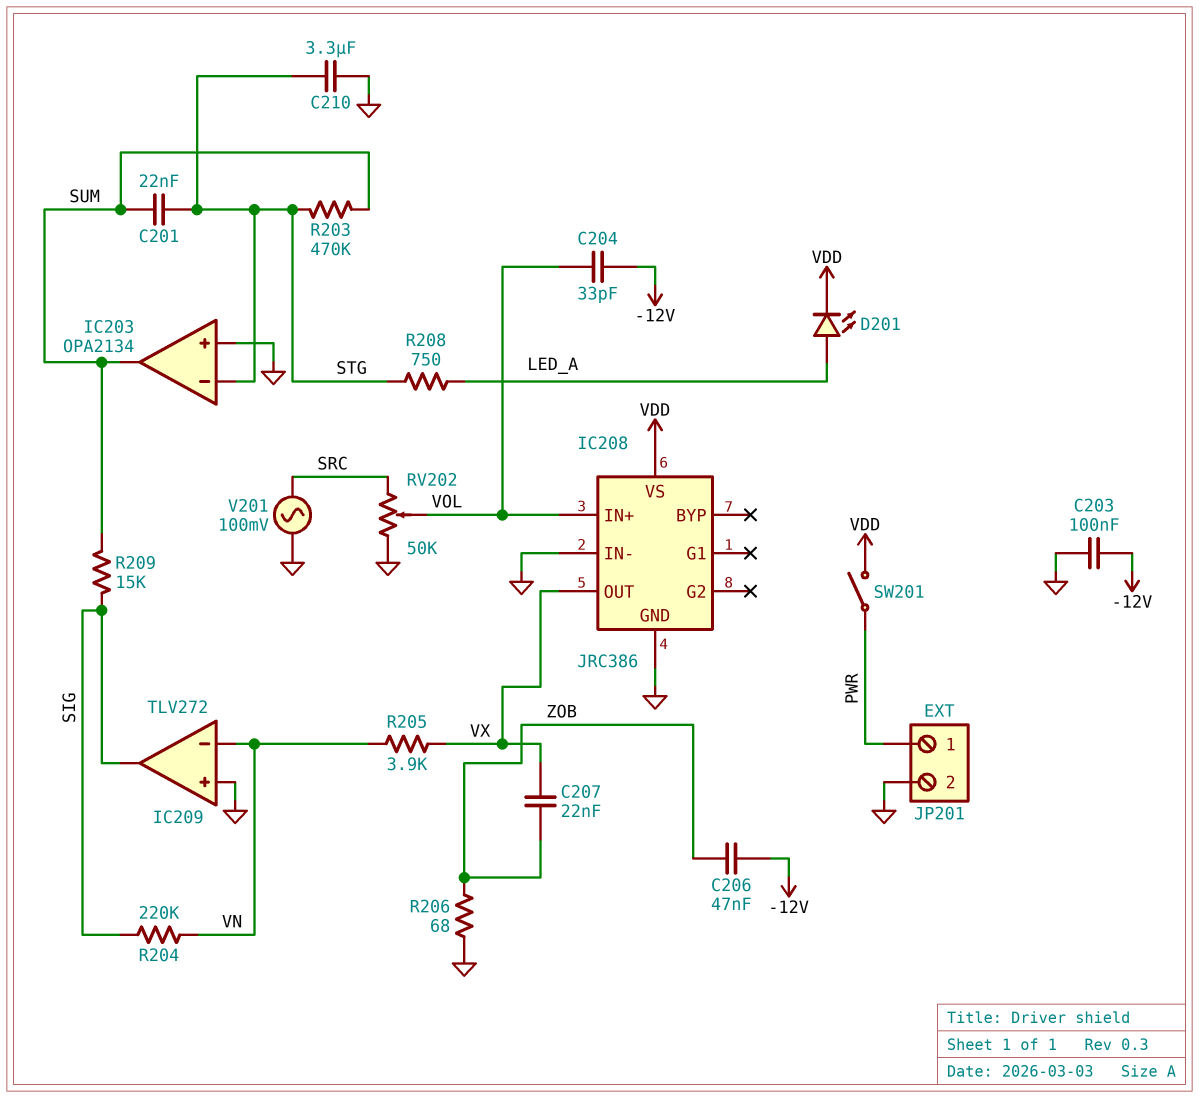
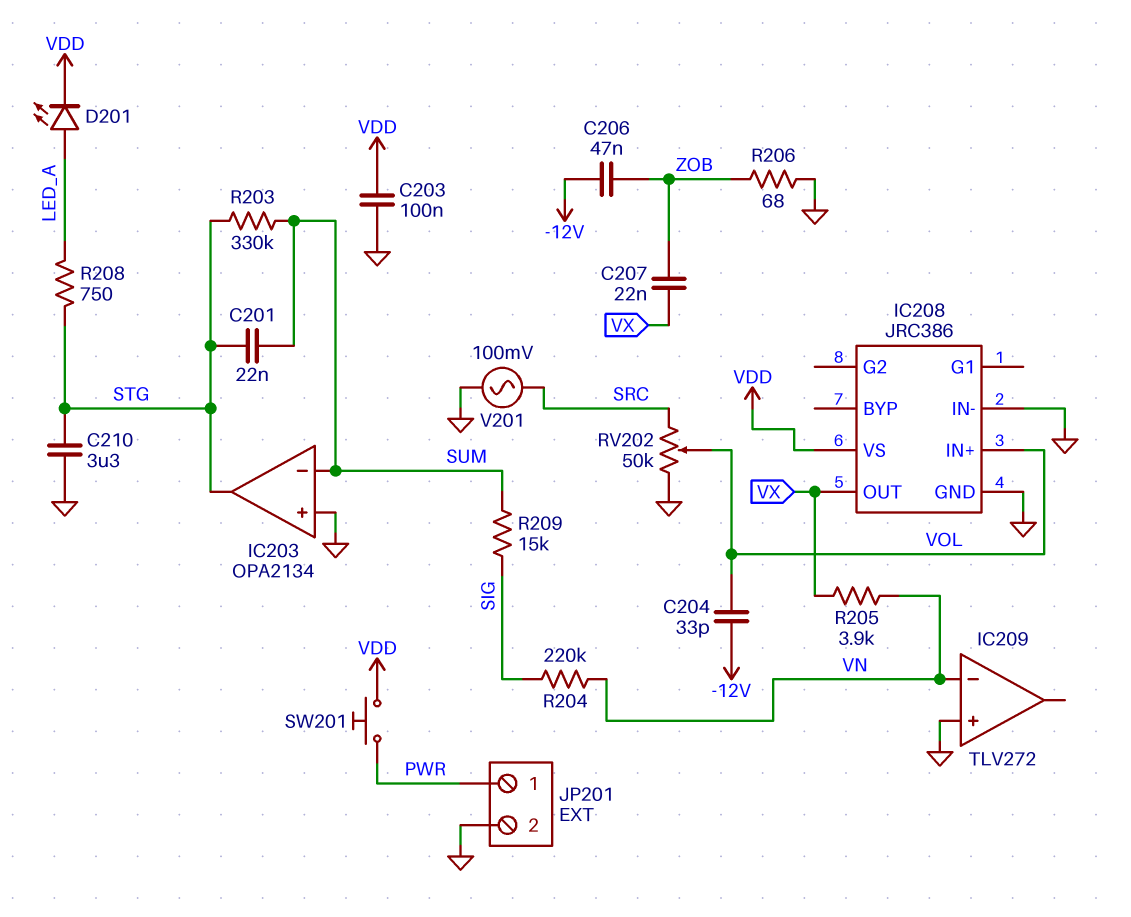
C203: 100nF (-12V, GND) -> 100nF (GND, VDD)
IC203 pin in-: STG -> SUM
IC203 pin out: SUM -> STG
IC209 pin out: SIG -> none
R203: 470k (STG, SUM) -> 330k (STG, SUM)
SW201: switch (PWR, VDD) -> button (PWR, VDD)

